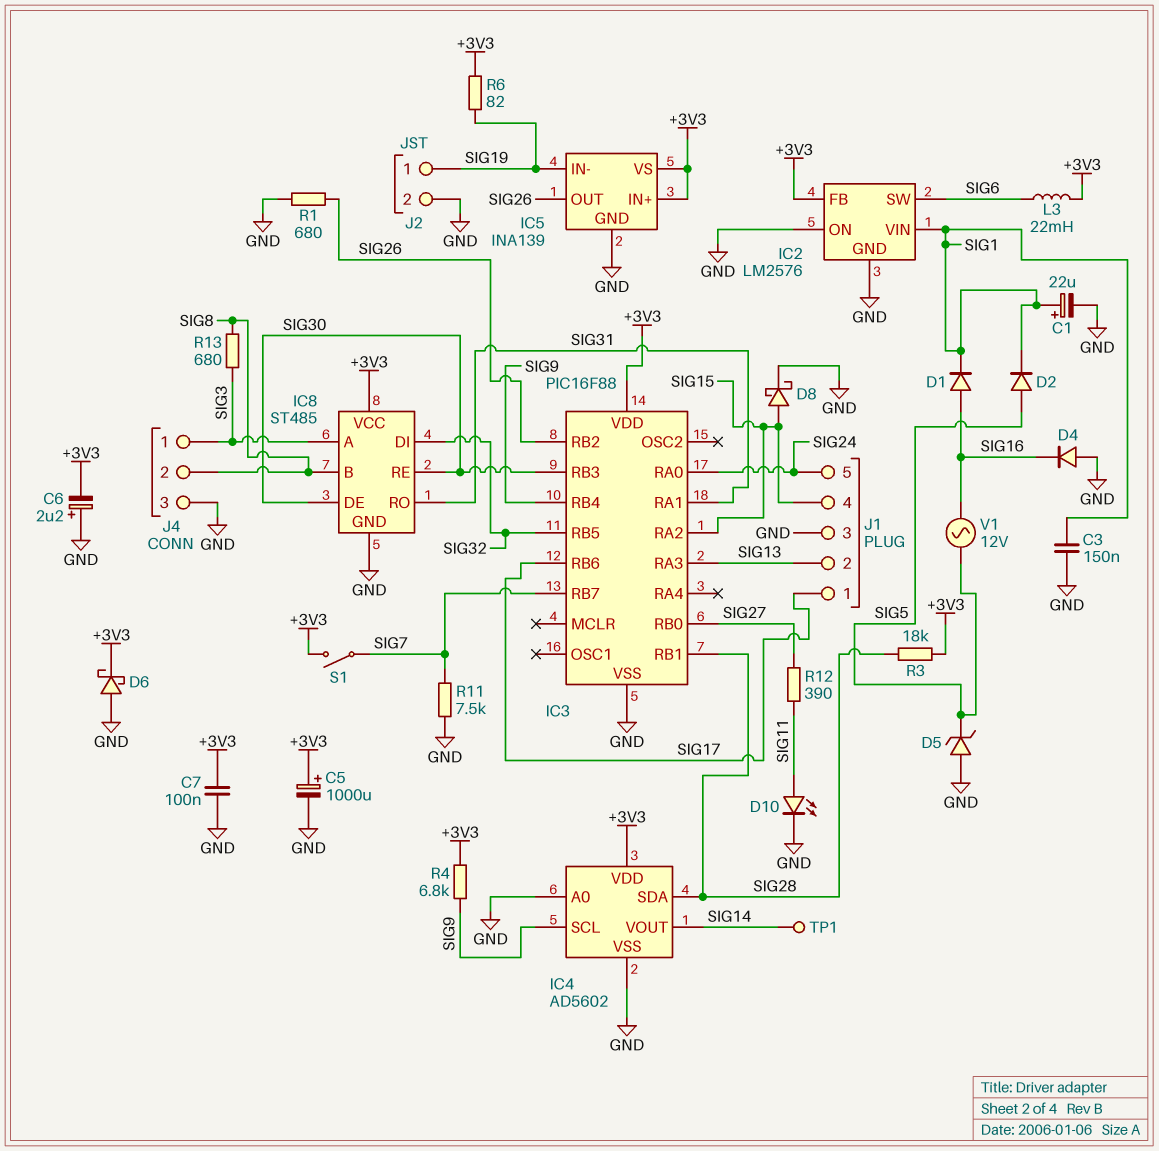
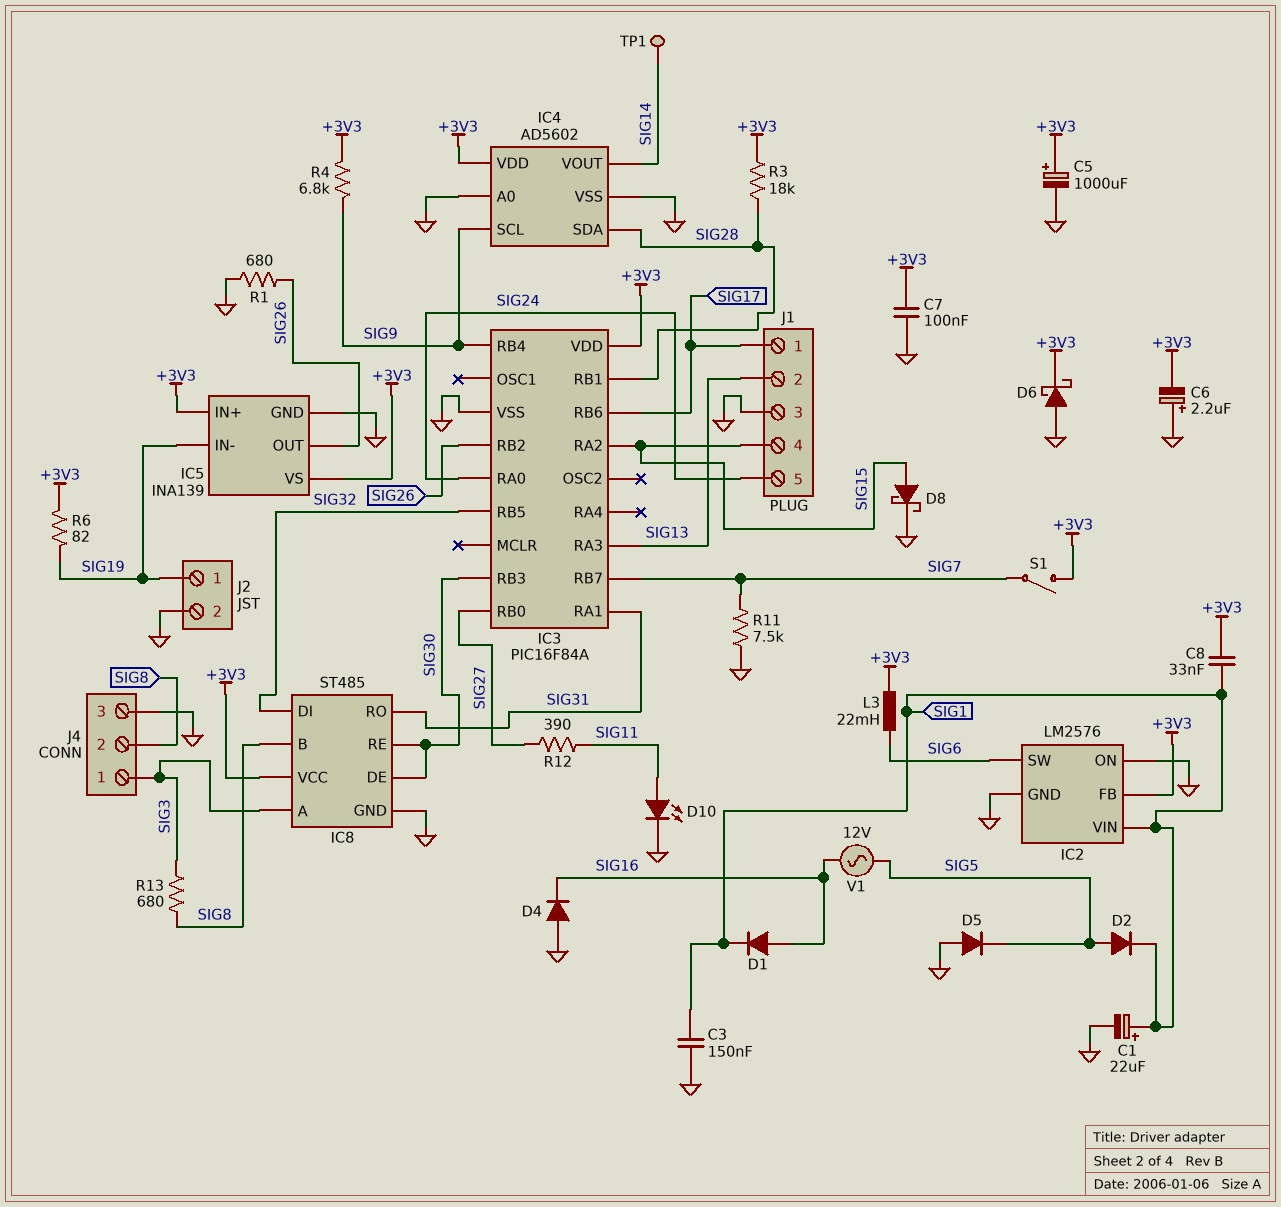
C8: none -> 33nF (+3V3, SIG1)
D5: zener (A GND, K SIG5) -> diode (A GND, K SIG5)
IC3: PIC16F88 -> PIC16F84A

